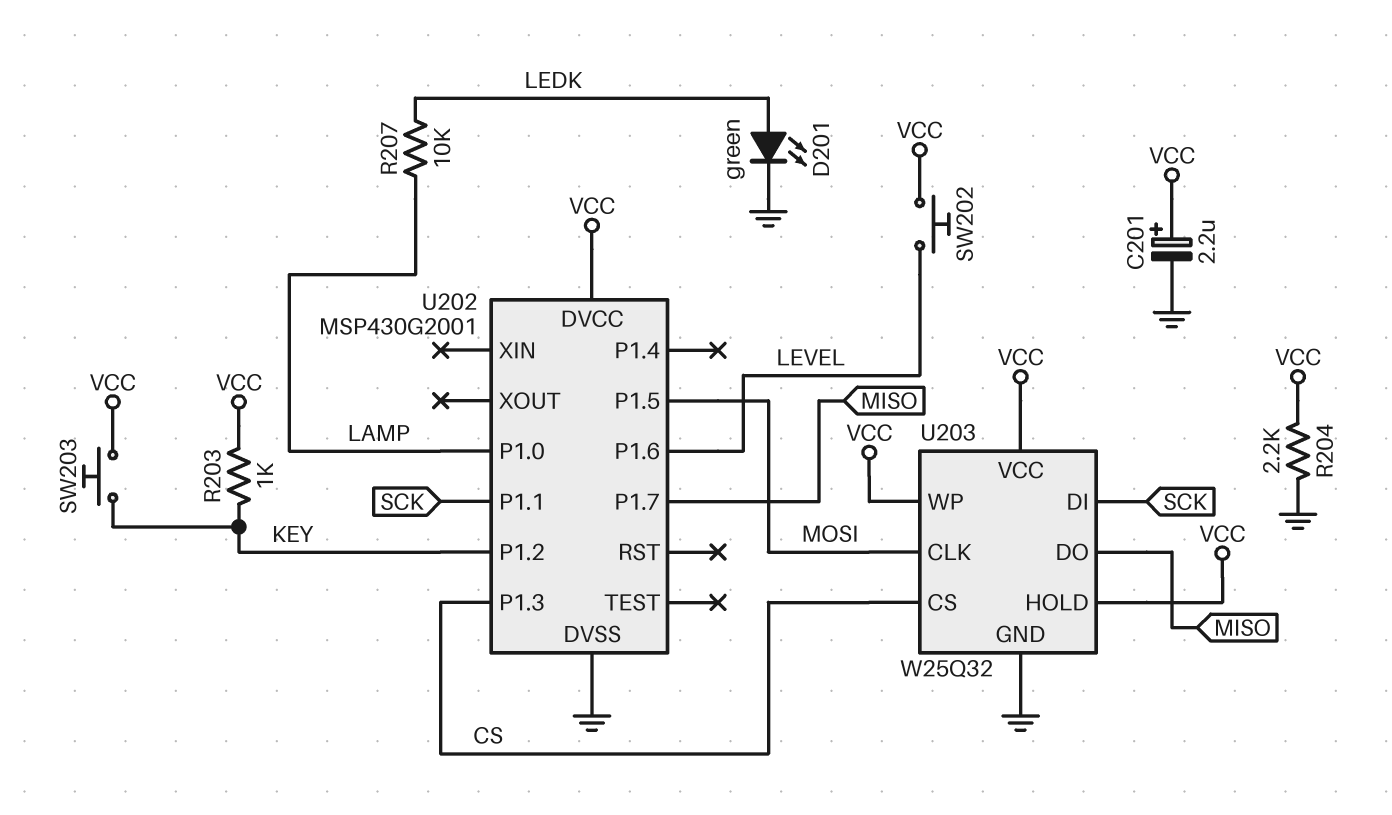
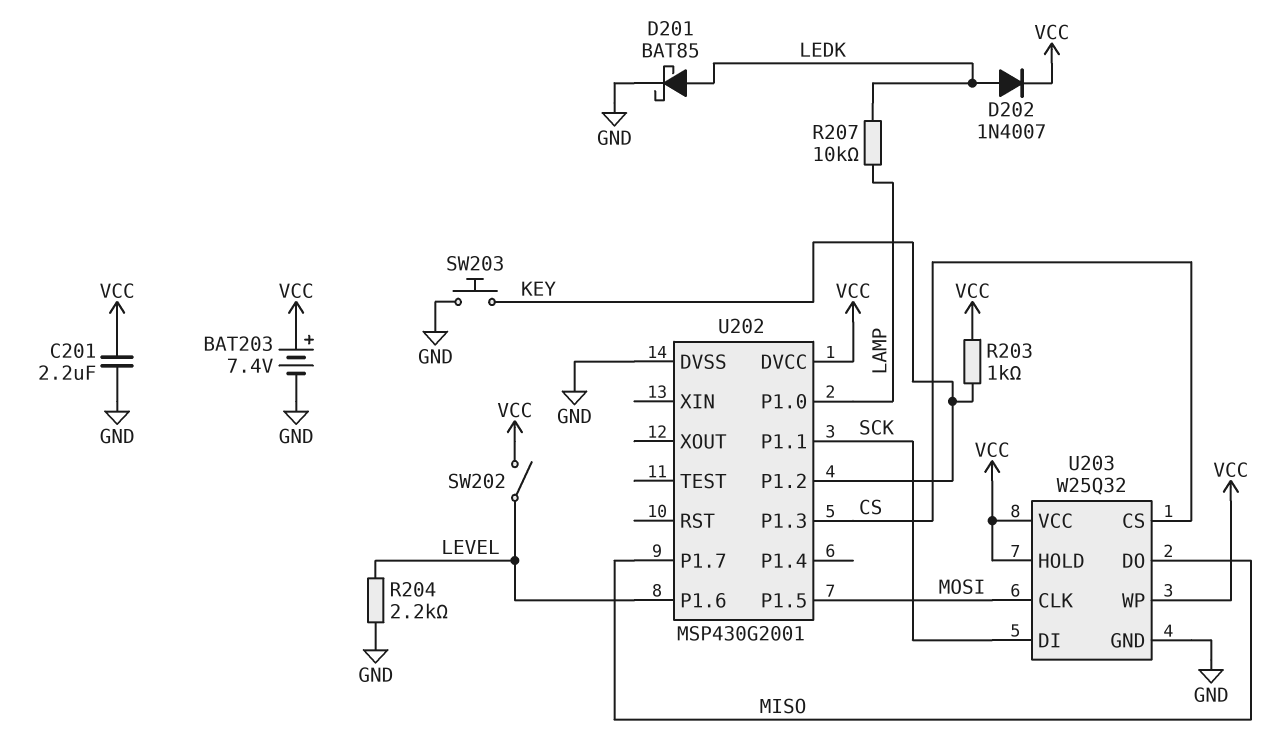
BAT203: none -> 7.4V (plus VCC, minus GND)
C201: 2.2uF (plus VCC, minus GND) -> 2.2uF (GND, VCC)
D201: LED green (A LEDK, K GND) -> schottky BAT85 (A LEDK, K GND)
D202: none -> diode 1N4007 (A LEDK, K VCC)
R204: 2.2k (GND, VCC) -> 2.2k (GND, LEVEL)
SW202: button (LEVEL, VCC) -> switch (LEVEL, VCC)
SW203: button (KEY, VCC) -> button (GND, KEY)

